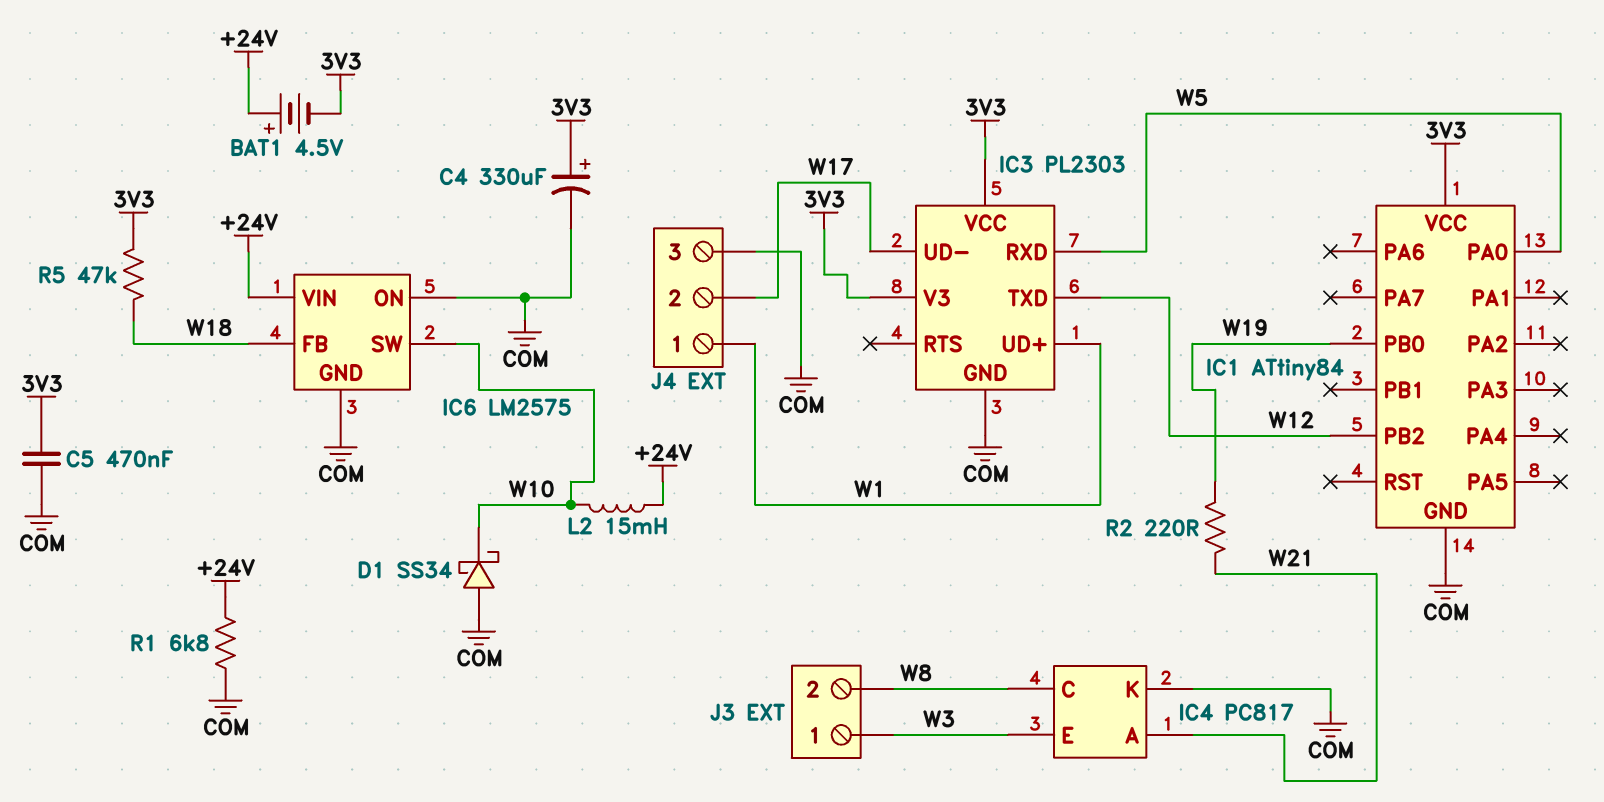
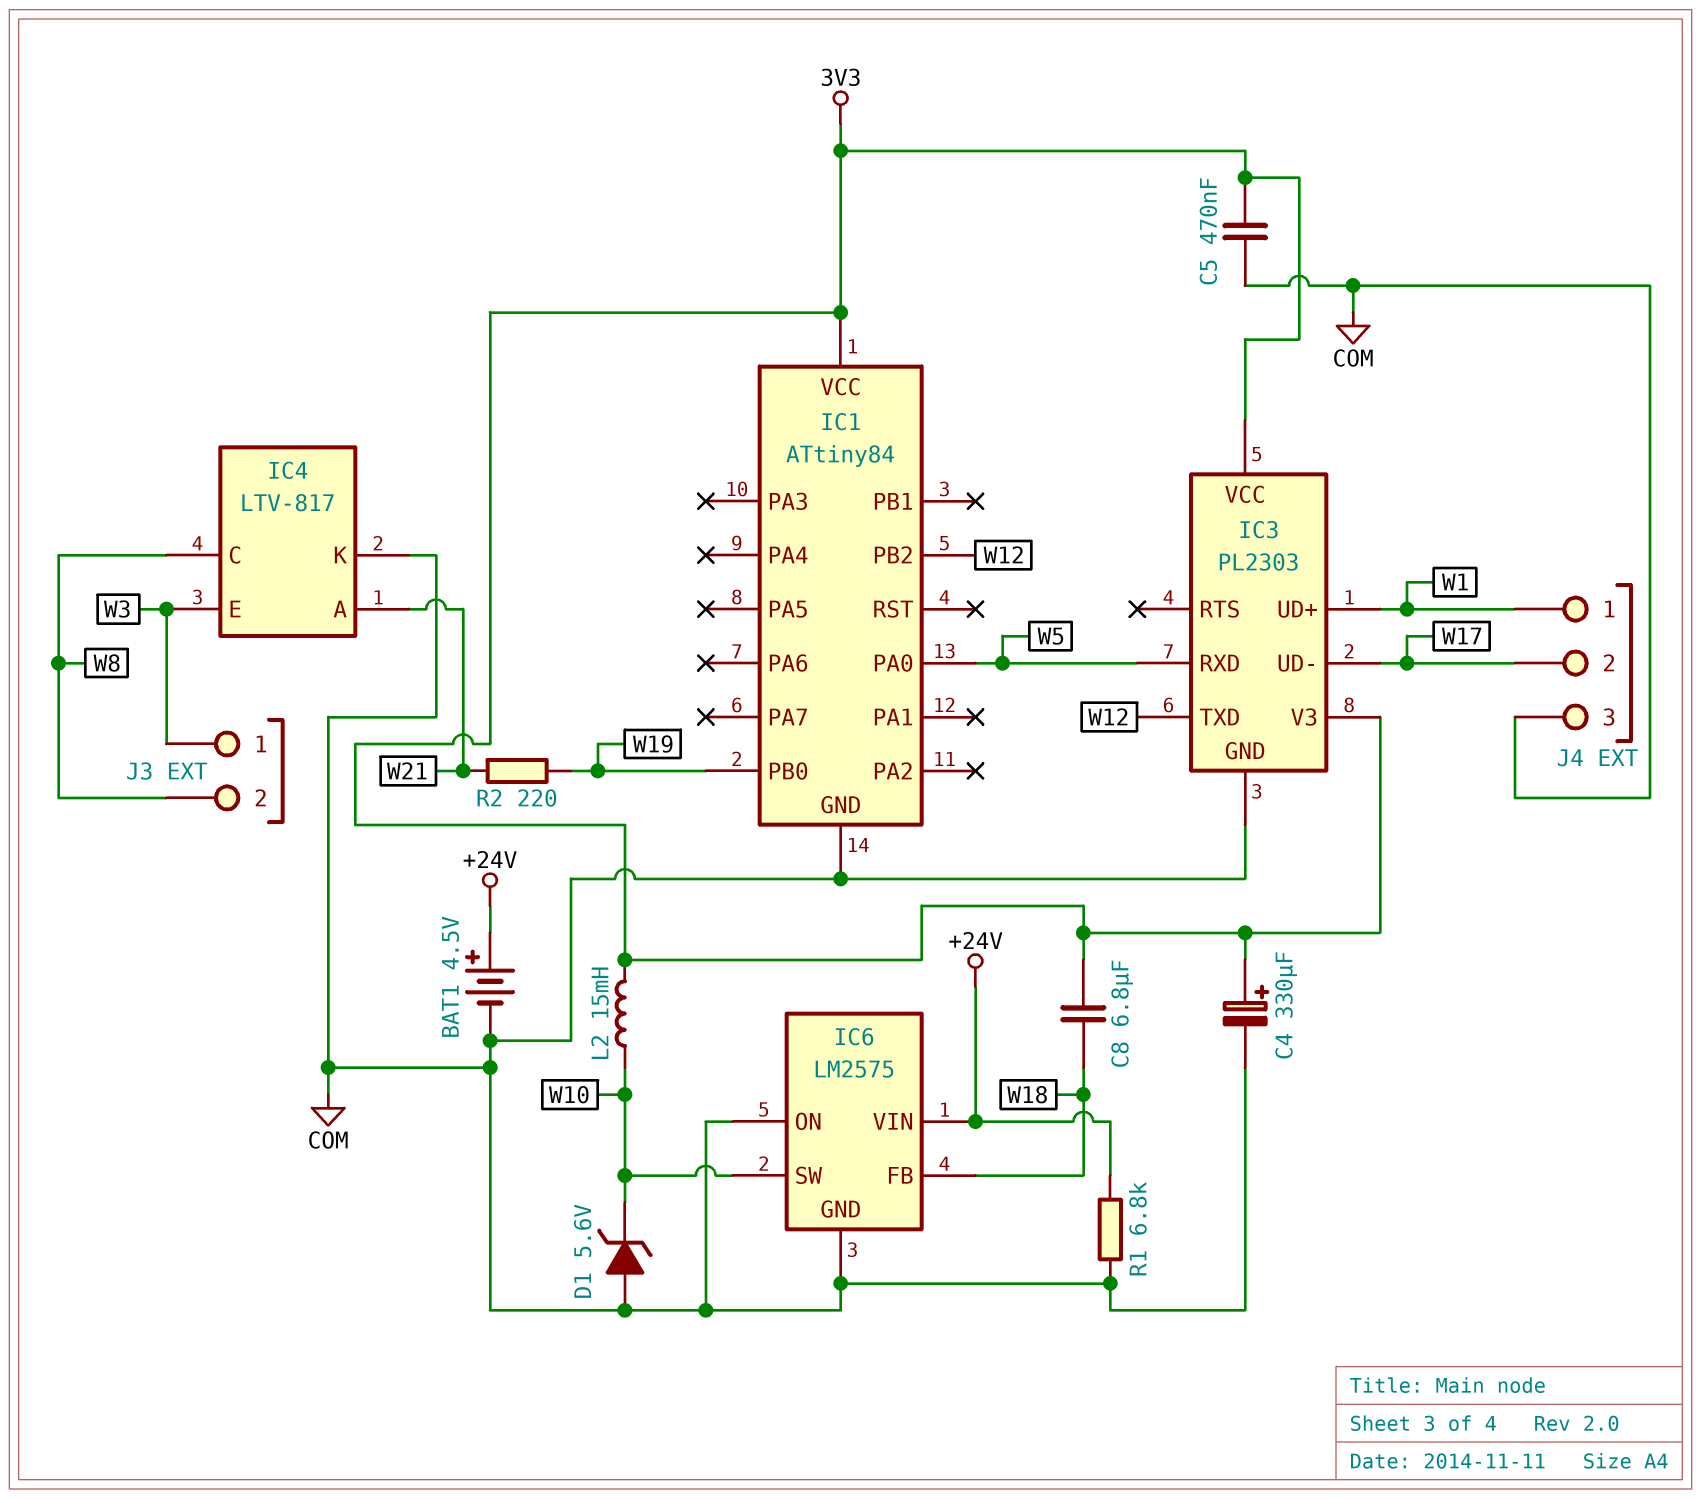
BAT1: 4.5V (plus +24V, minus 3V3) -> 4.5V (plus +24V, minus COM)
C8: none -> 6.8uF (3V3, W18)
D1: schottky SS34 (A COM, K W10) -> zener 5.6V (A COM, K W10)
IC4: PC817 -> LTV-817
L2: 15mH (+24V, W10) -> 15mH (3V3, W10)
R5: 47k (3V3, W18) -> none

